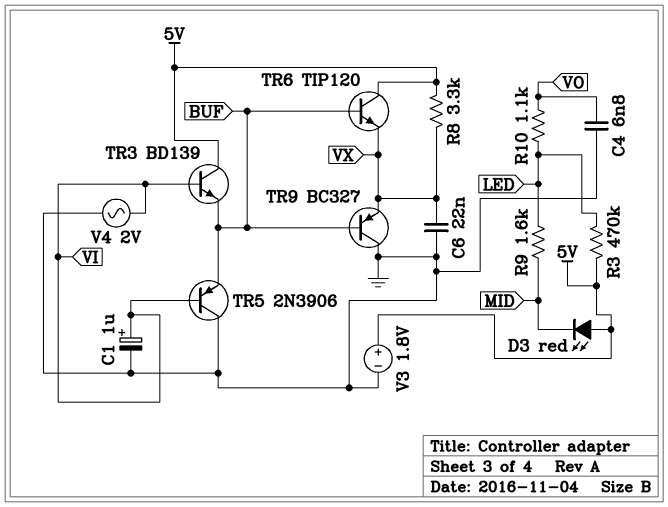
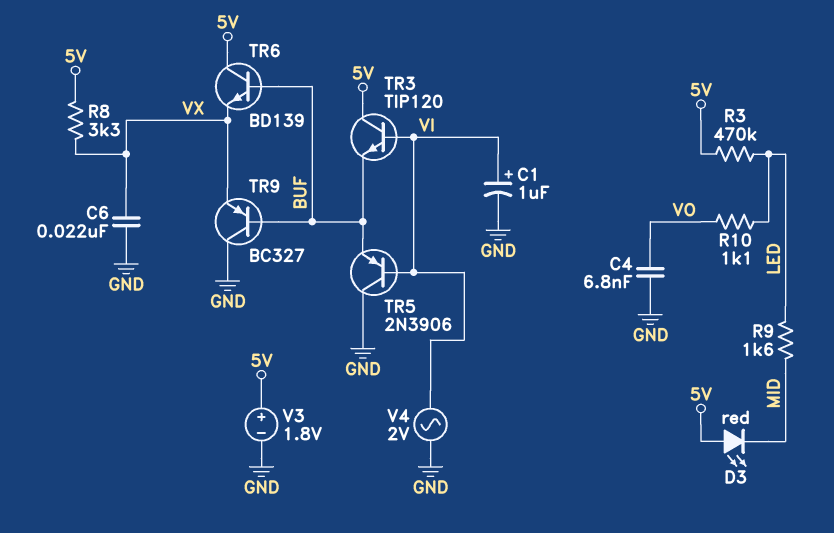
TR3: NPN BD139 (B VI, C 5V, E BUF) -> NPN TIP120 (B VI, C 5V, E BUF)
TR6: NPN TIP120 (B BUF, C 5V, E VX) -> NPN BD139 (B BUF, C 5V, E VX)

